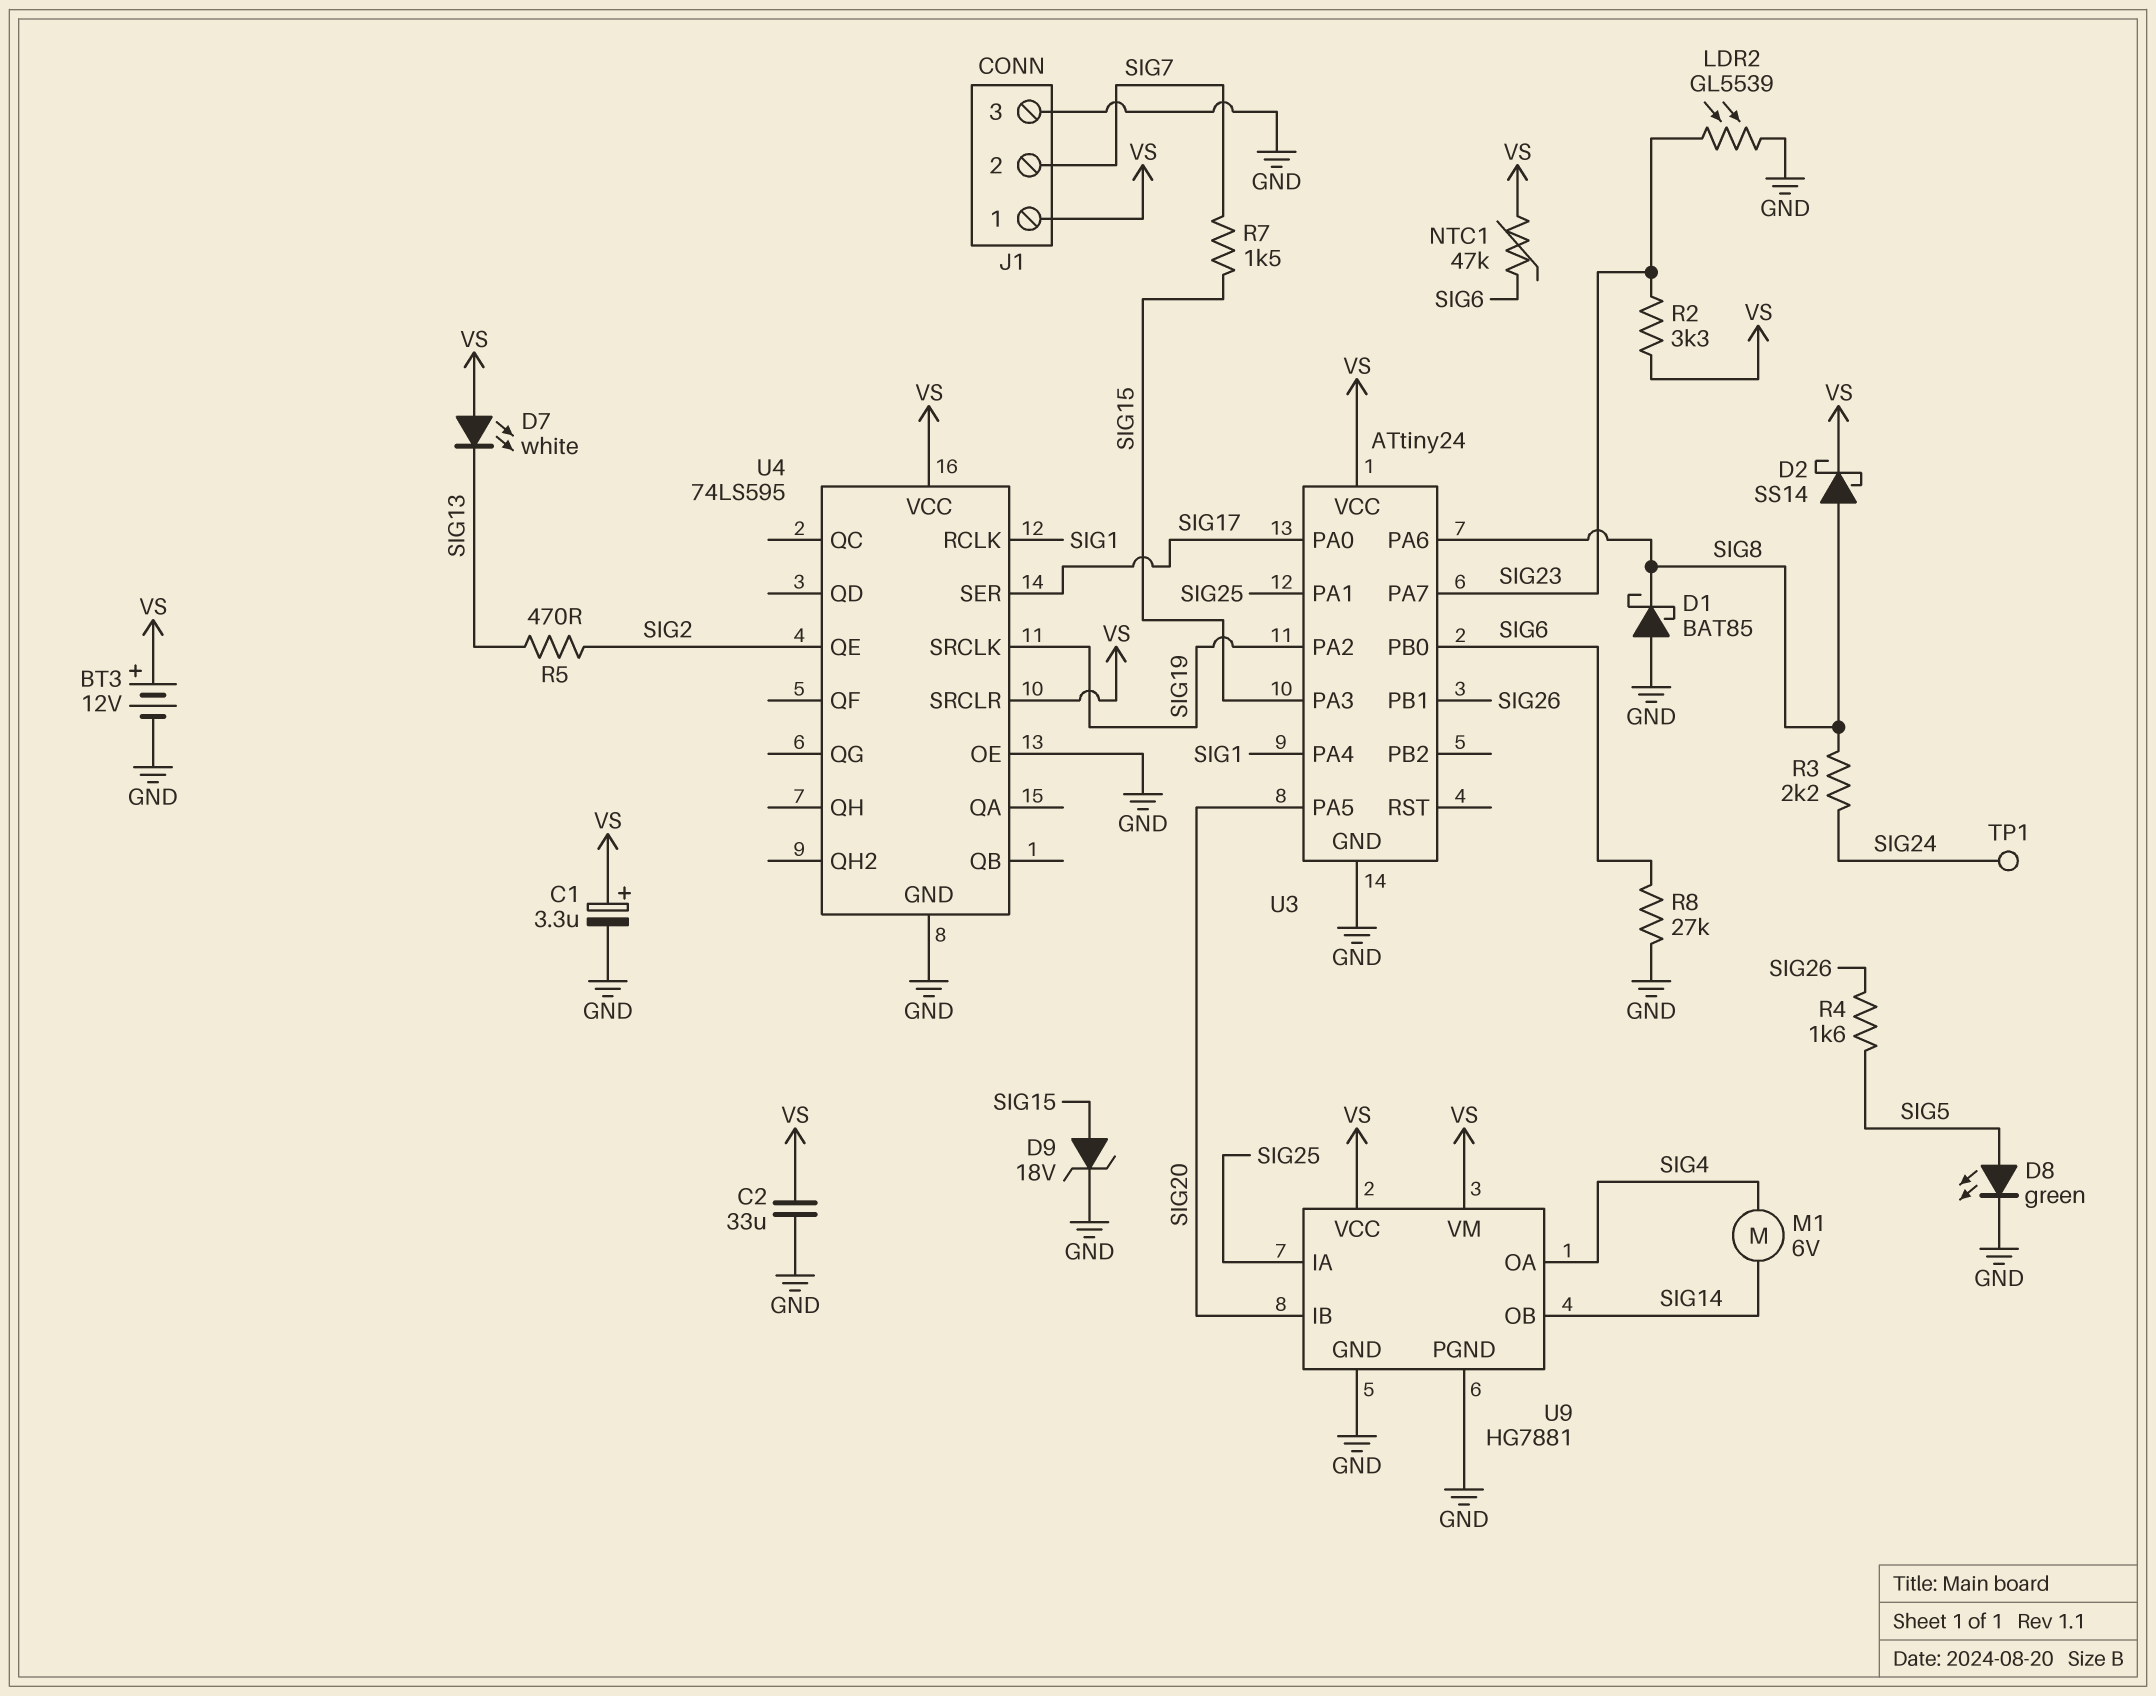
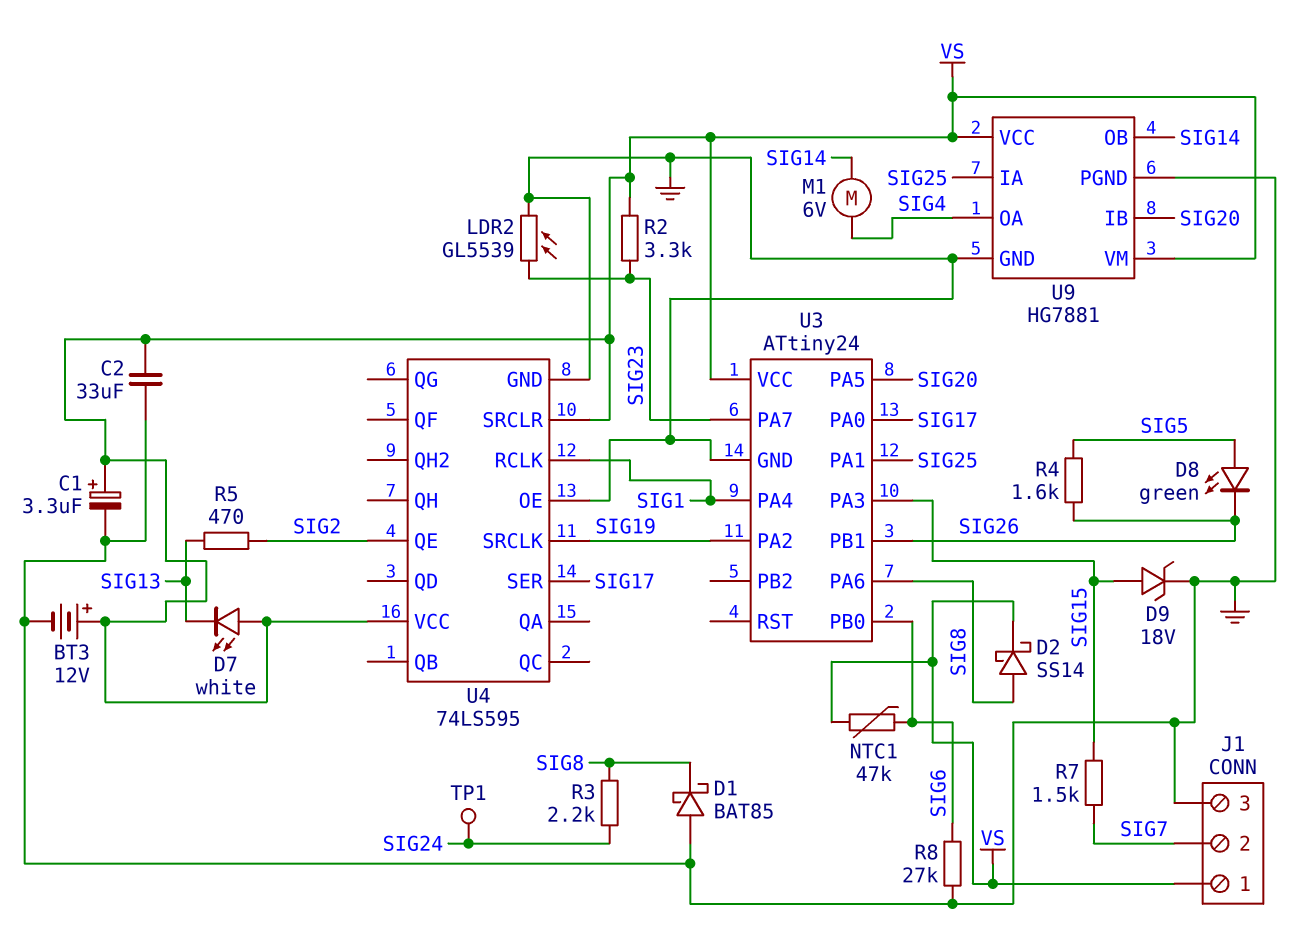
D8: LED green (A SIG5, K GND) -> LED green (A SIG5, K SIG26)

